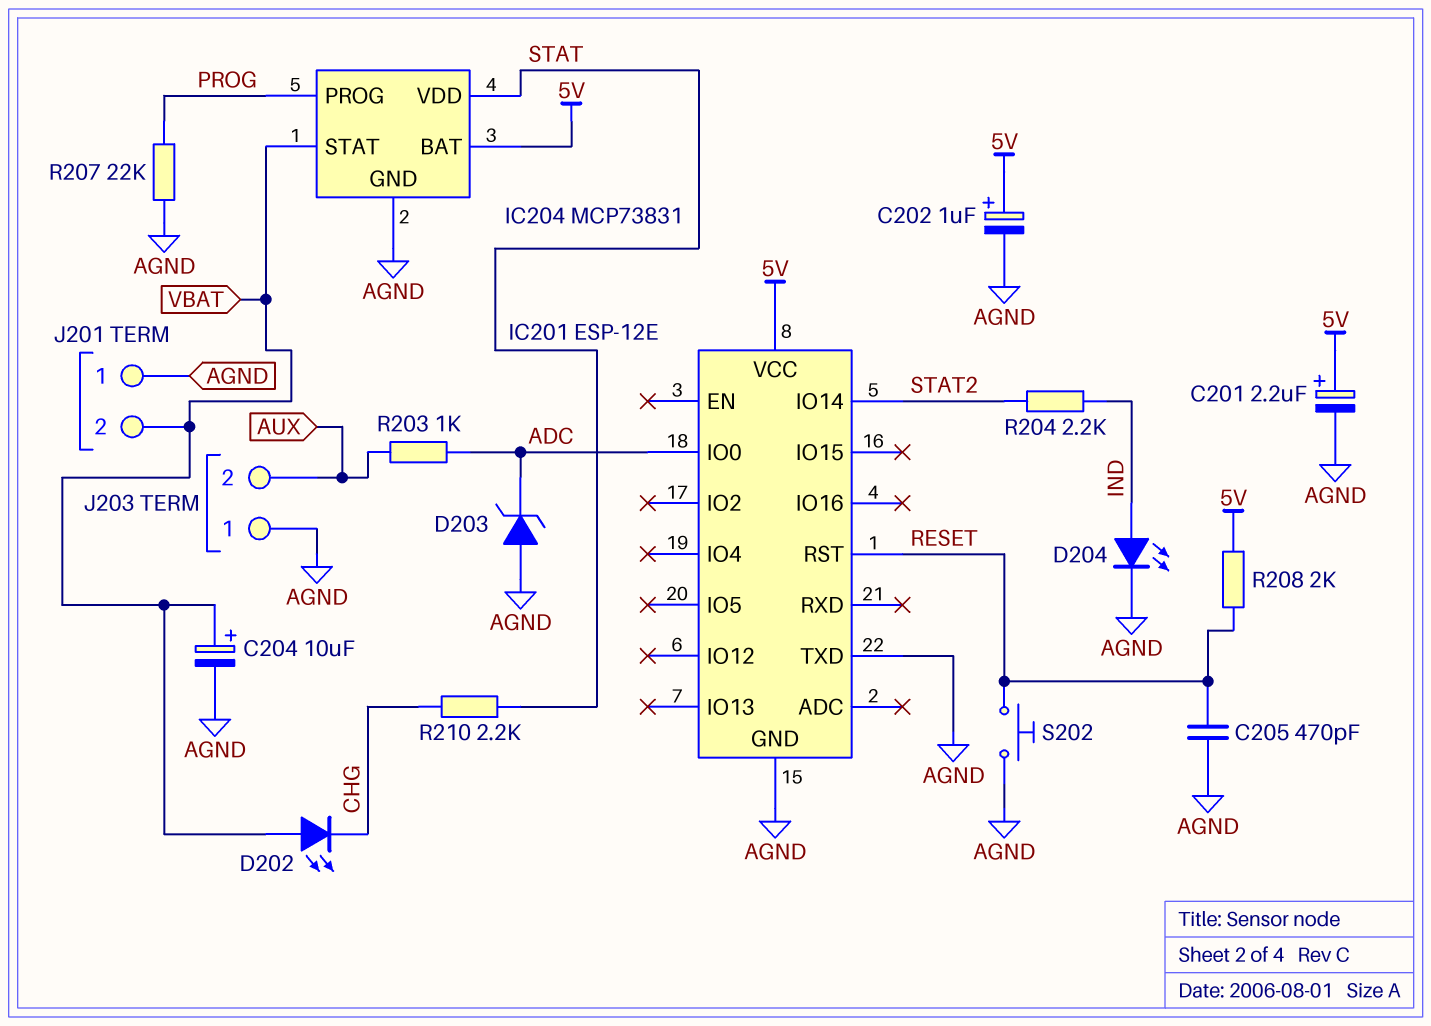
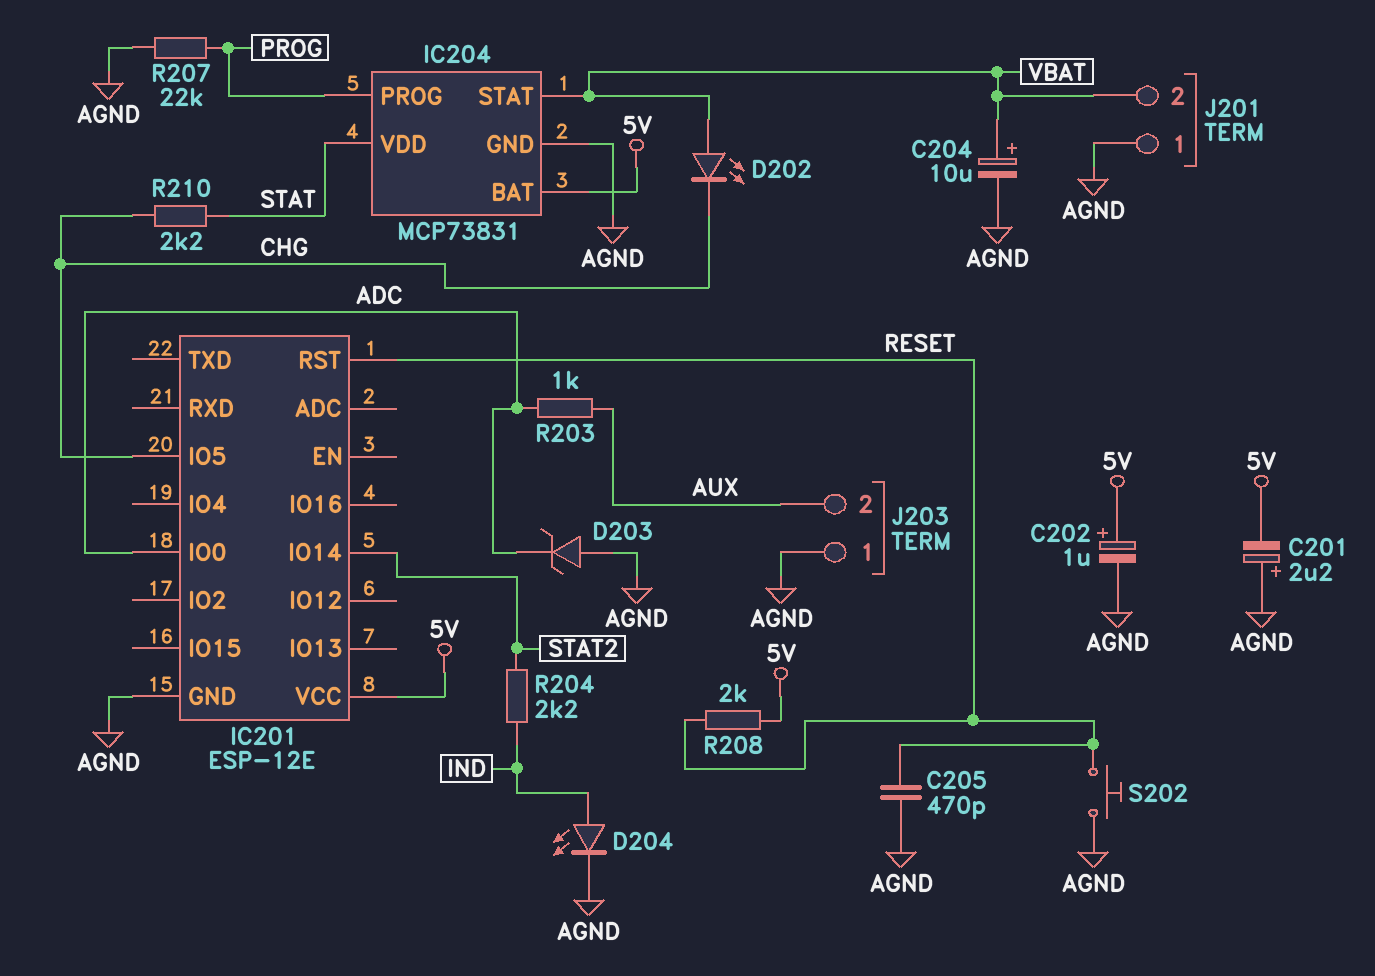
C201: 2.2uF (plus 5V, minus AGND) -> 2.2uF (plus AGND, minus 5V)
IC201 pin IO5: none -> CHG
IC201 pin TXD: AGND -> none

